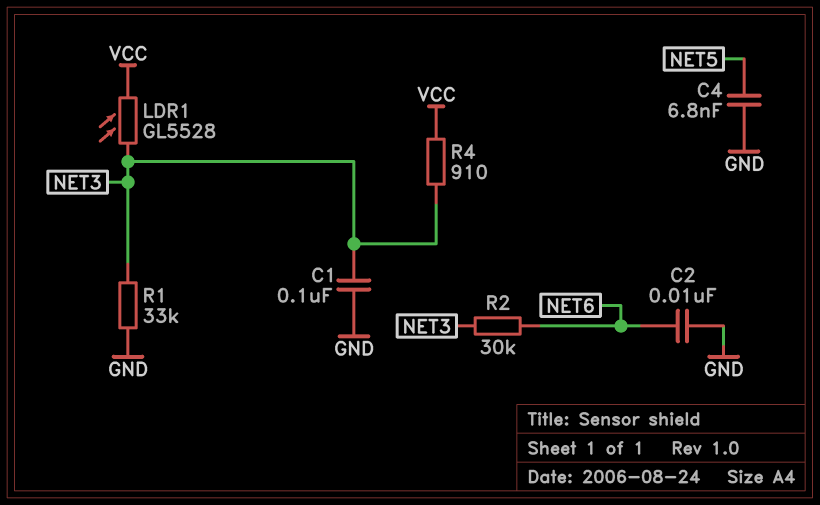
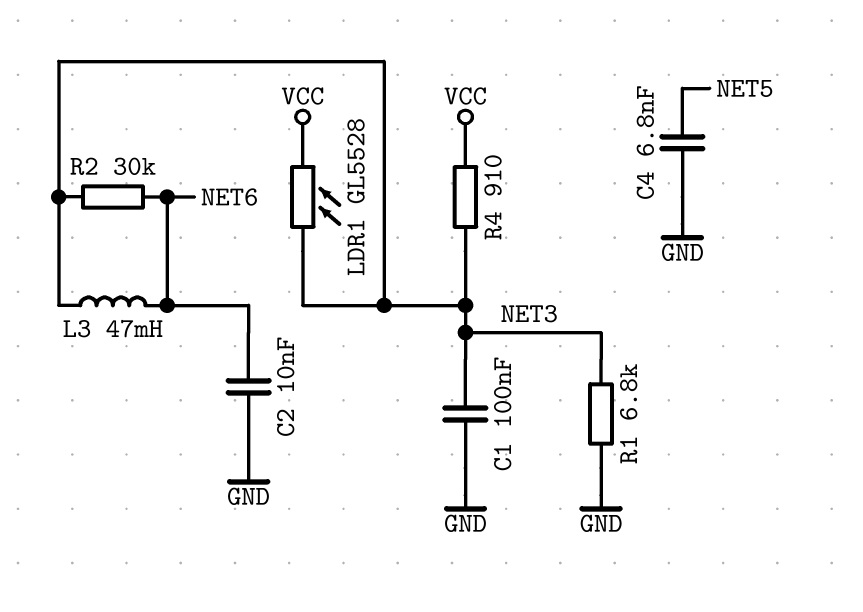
L3: none -> 47mH (NET3, NET6)
R1: 33k (GND, NET3) -> 6.8k (GND, NET3)

